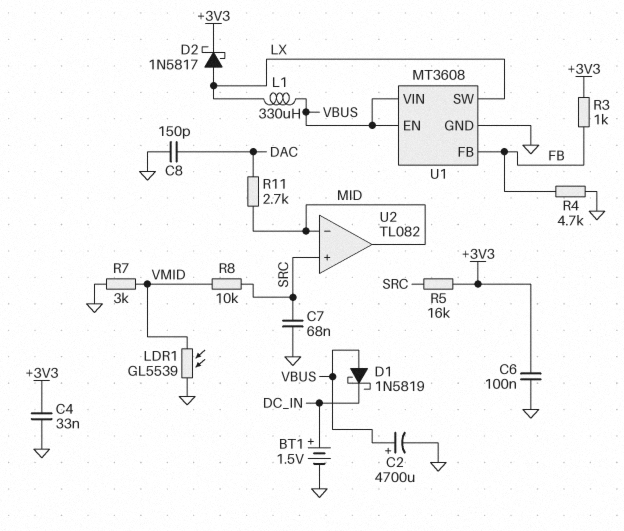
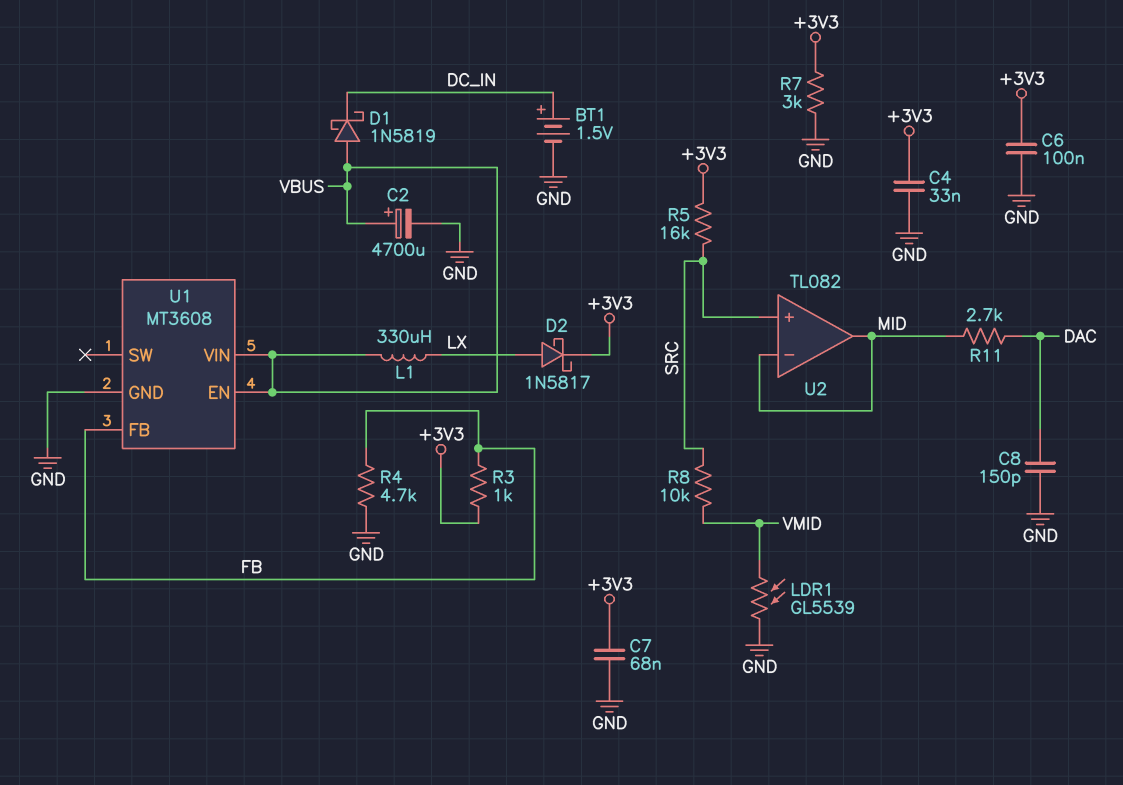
C7: 68nF (GND, SRC) -> 68nF (+3V3, GND)
R7: 3k (GND, VMID) -> 3k (+3V3, GND)
U1 pin SW: LX -> none

